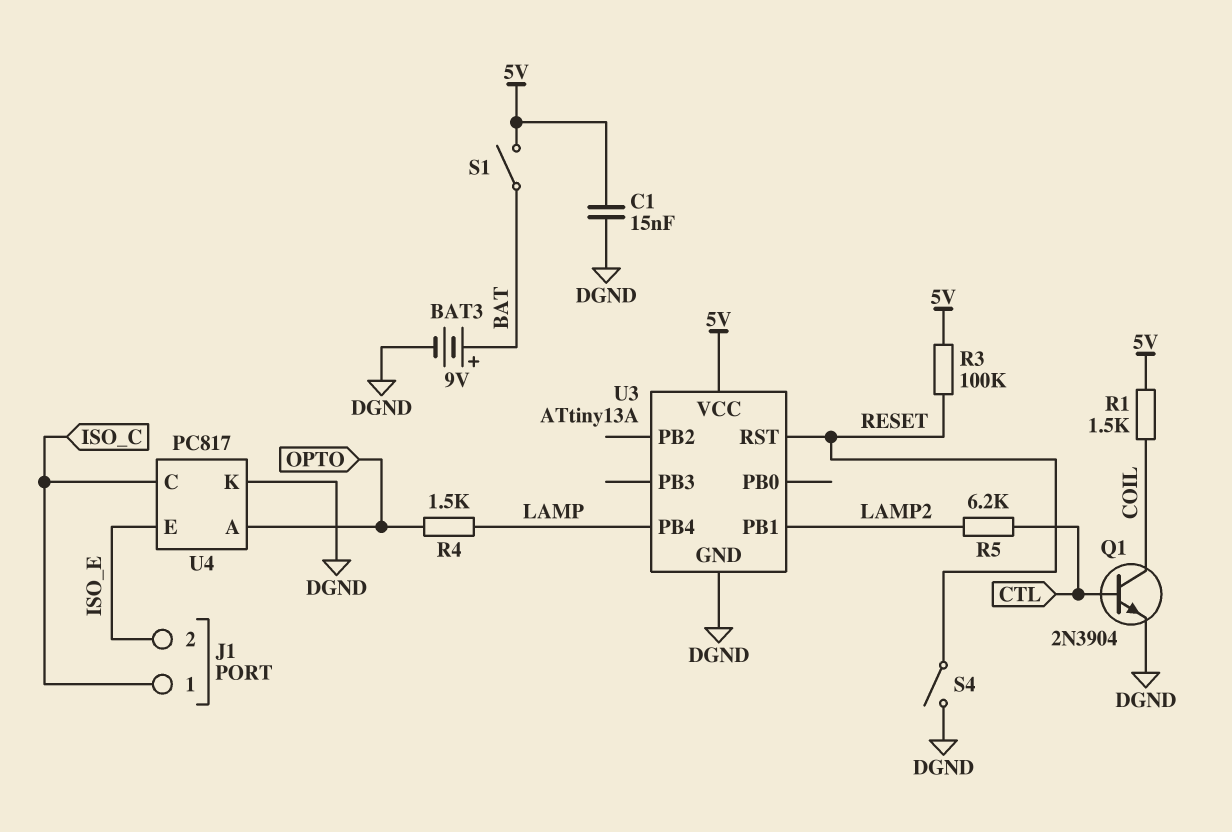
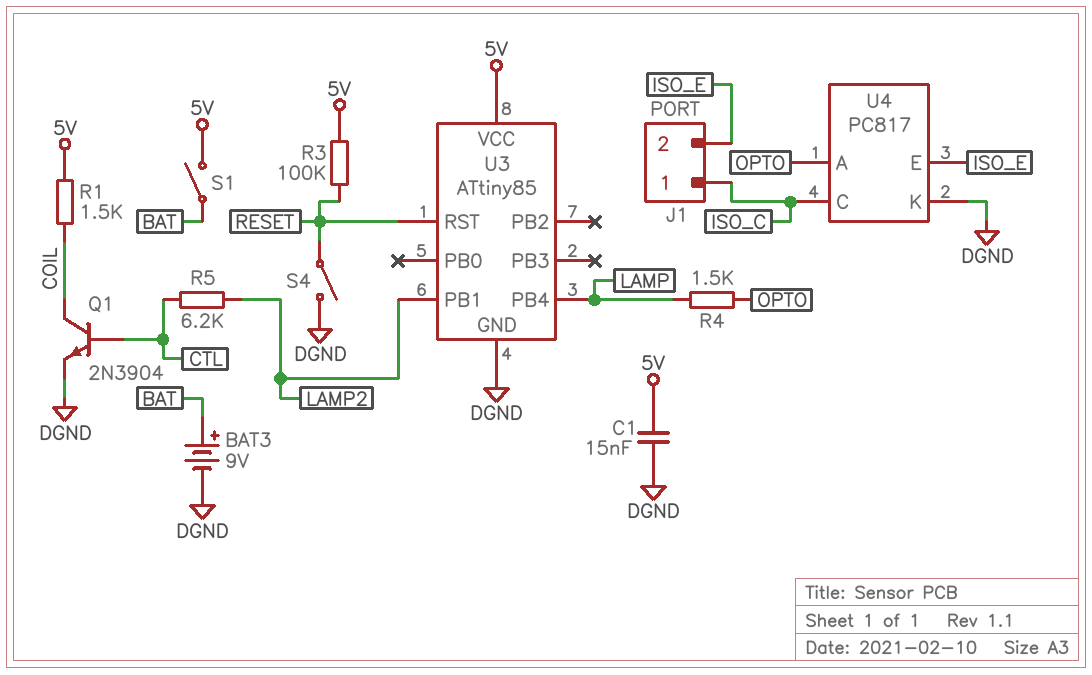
U3: ATtiny13A -> ATtiny85

